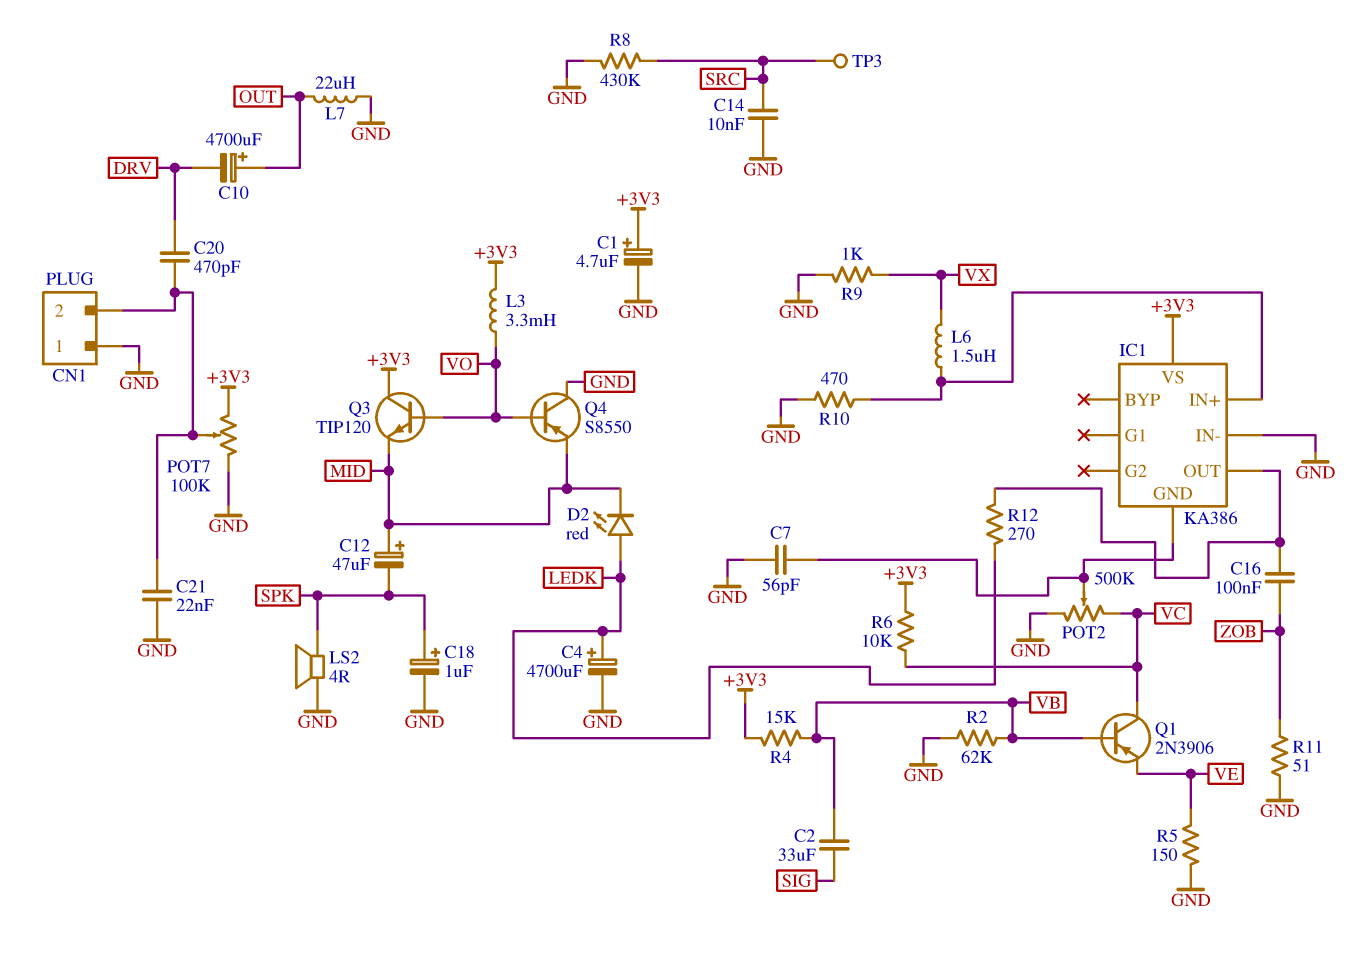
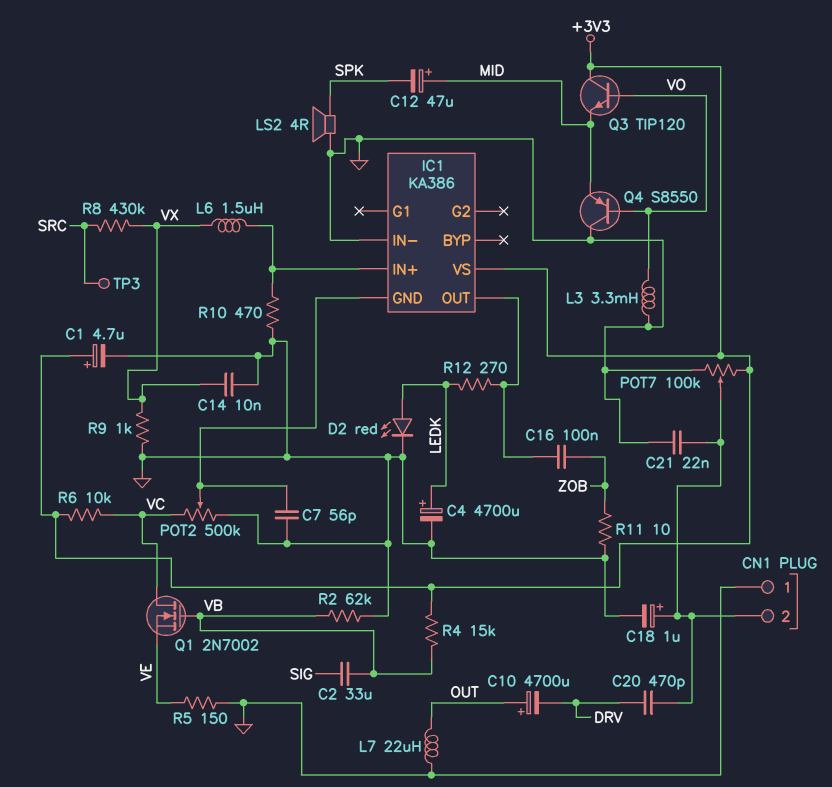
C14: 10nF (GND, SRC) -> 10nF (GND, VX)
C18: 1uF (plus SPK, minus GND) -> 1uF (plus CN1/2, minus GND)
D2: LED red (A LEDK, K MID) -> LED red (A LEDK, K GND)
L3: 3.3mH (+3V3, VO) -> 3.3mH (GND, VO)
Q1: PNP 2N3906 (B VB, C VC, E VE) -> NMOS 2N7002 (G VB, D VC, S VE)
R8: 430k (GND, SRC) -> 430k (SRC, VX)
R11: 51 (GND, ZOB) -> 10 (GND, ZOB)

